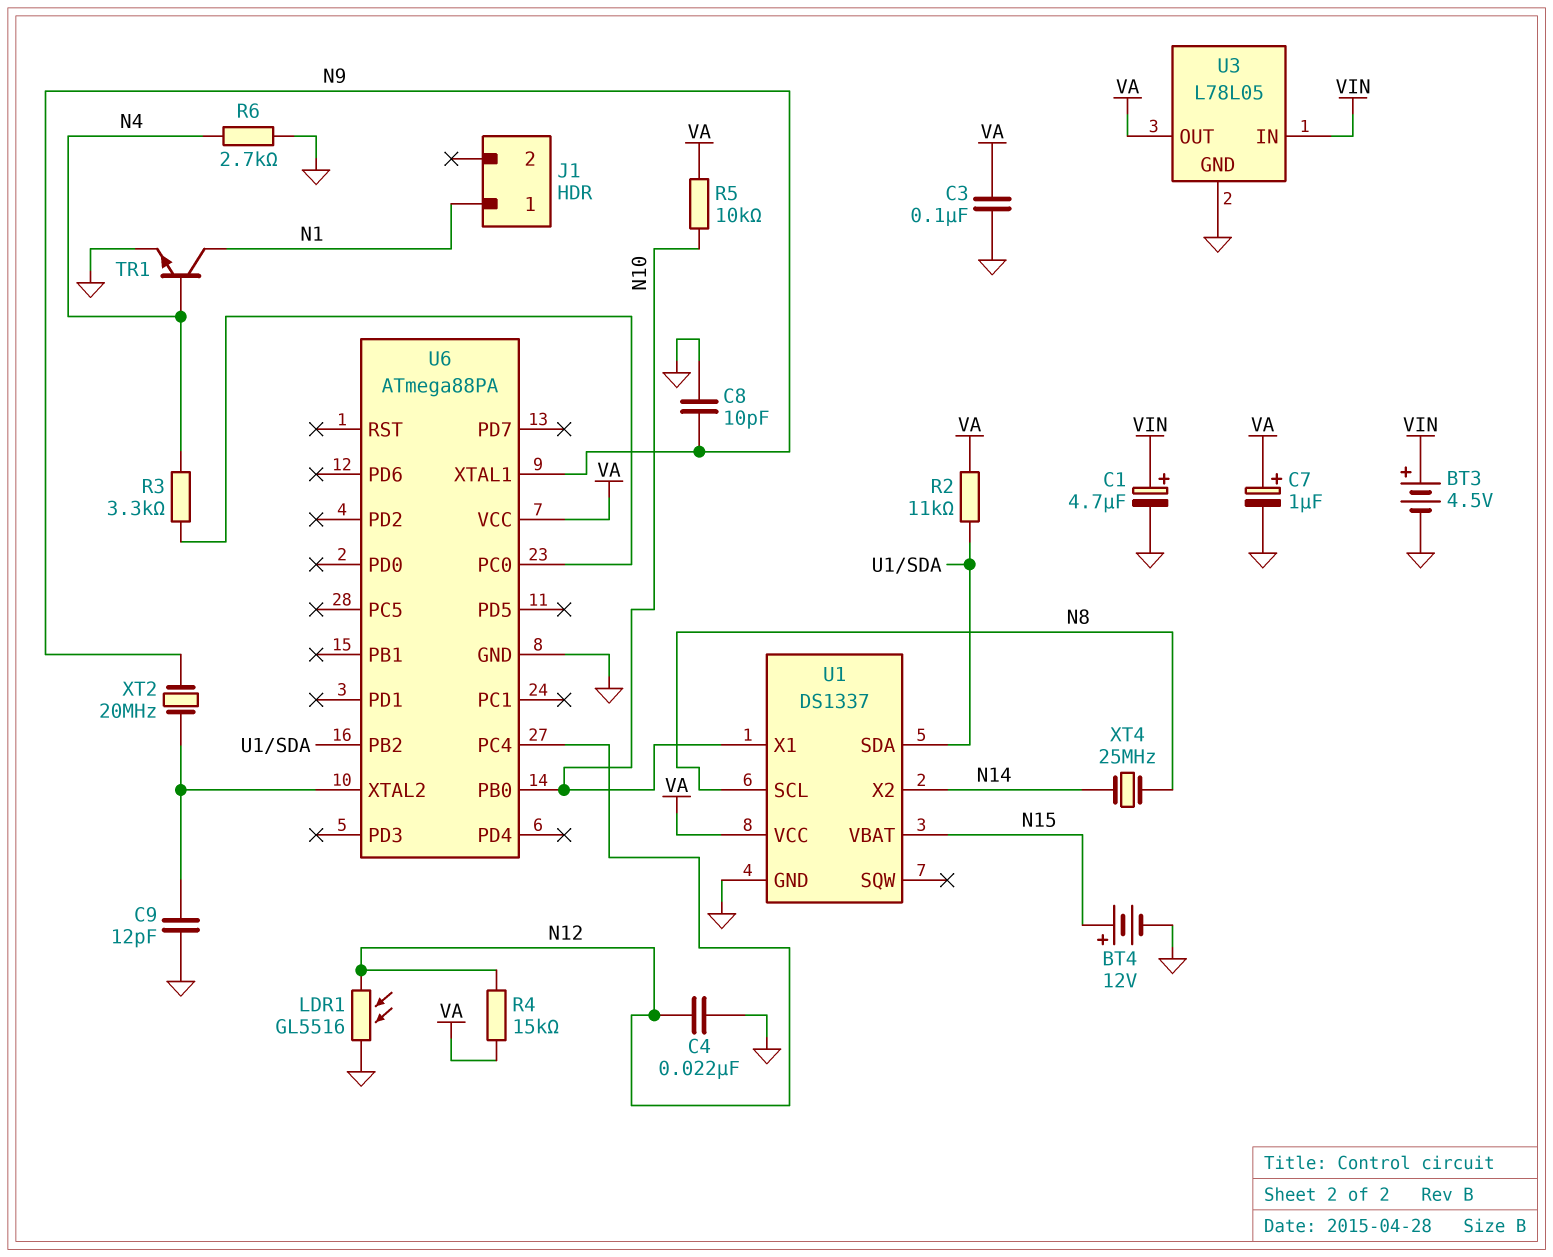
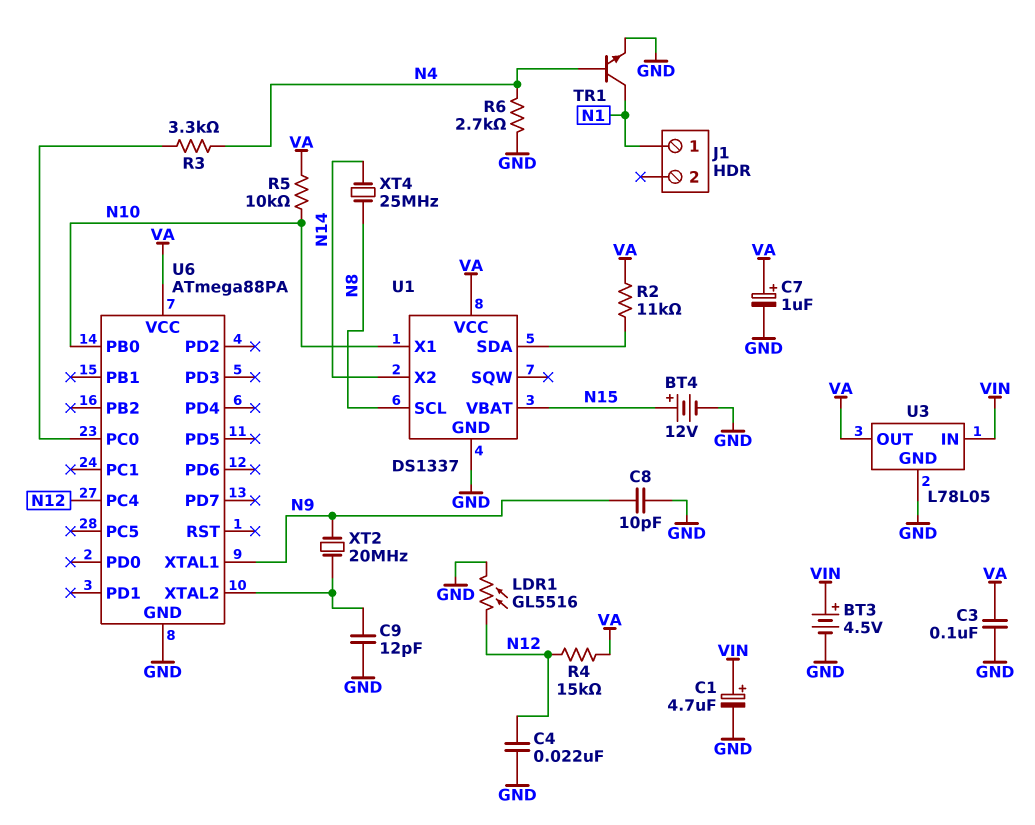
U6 pin PB2: U1/SDA -> none

